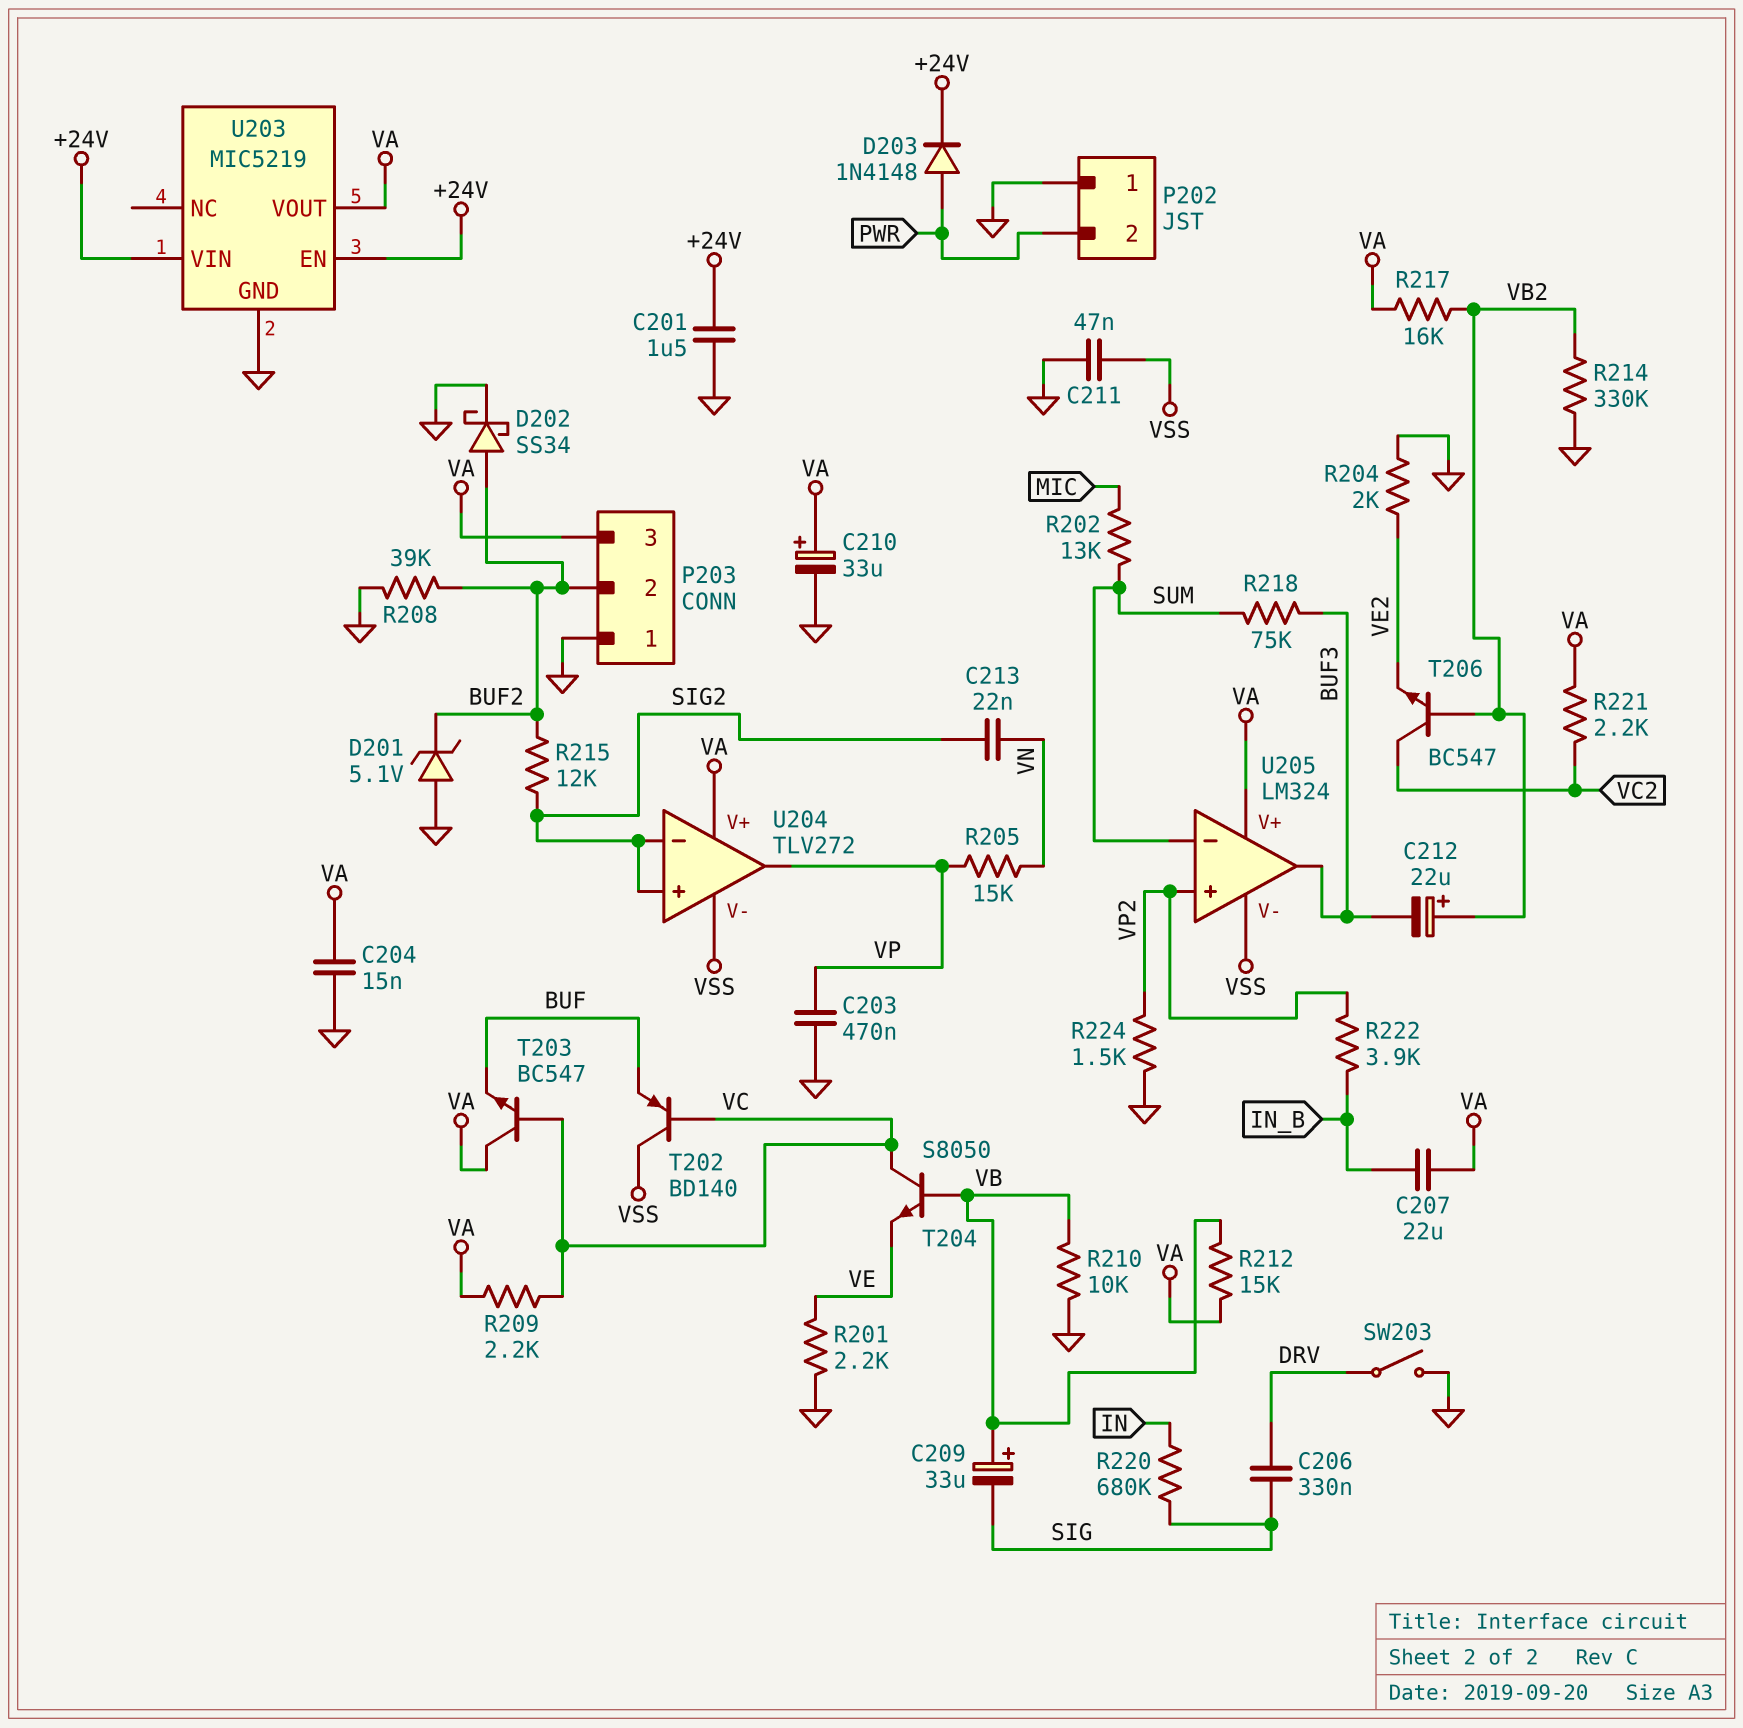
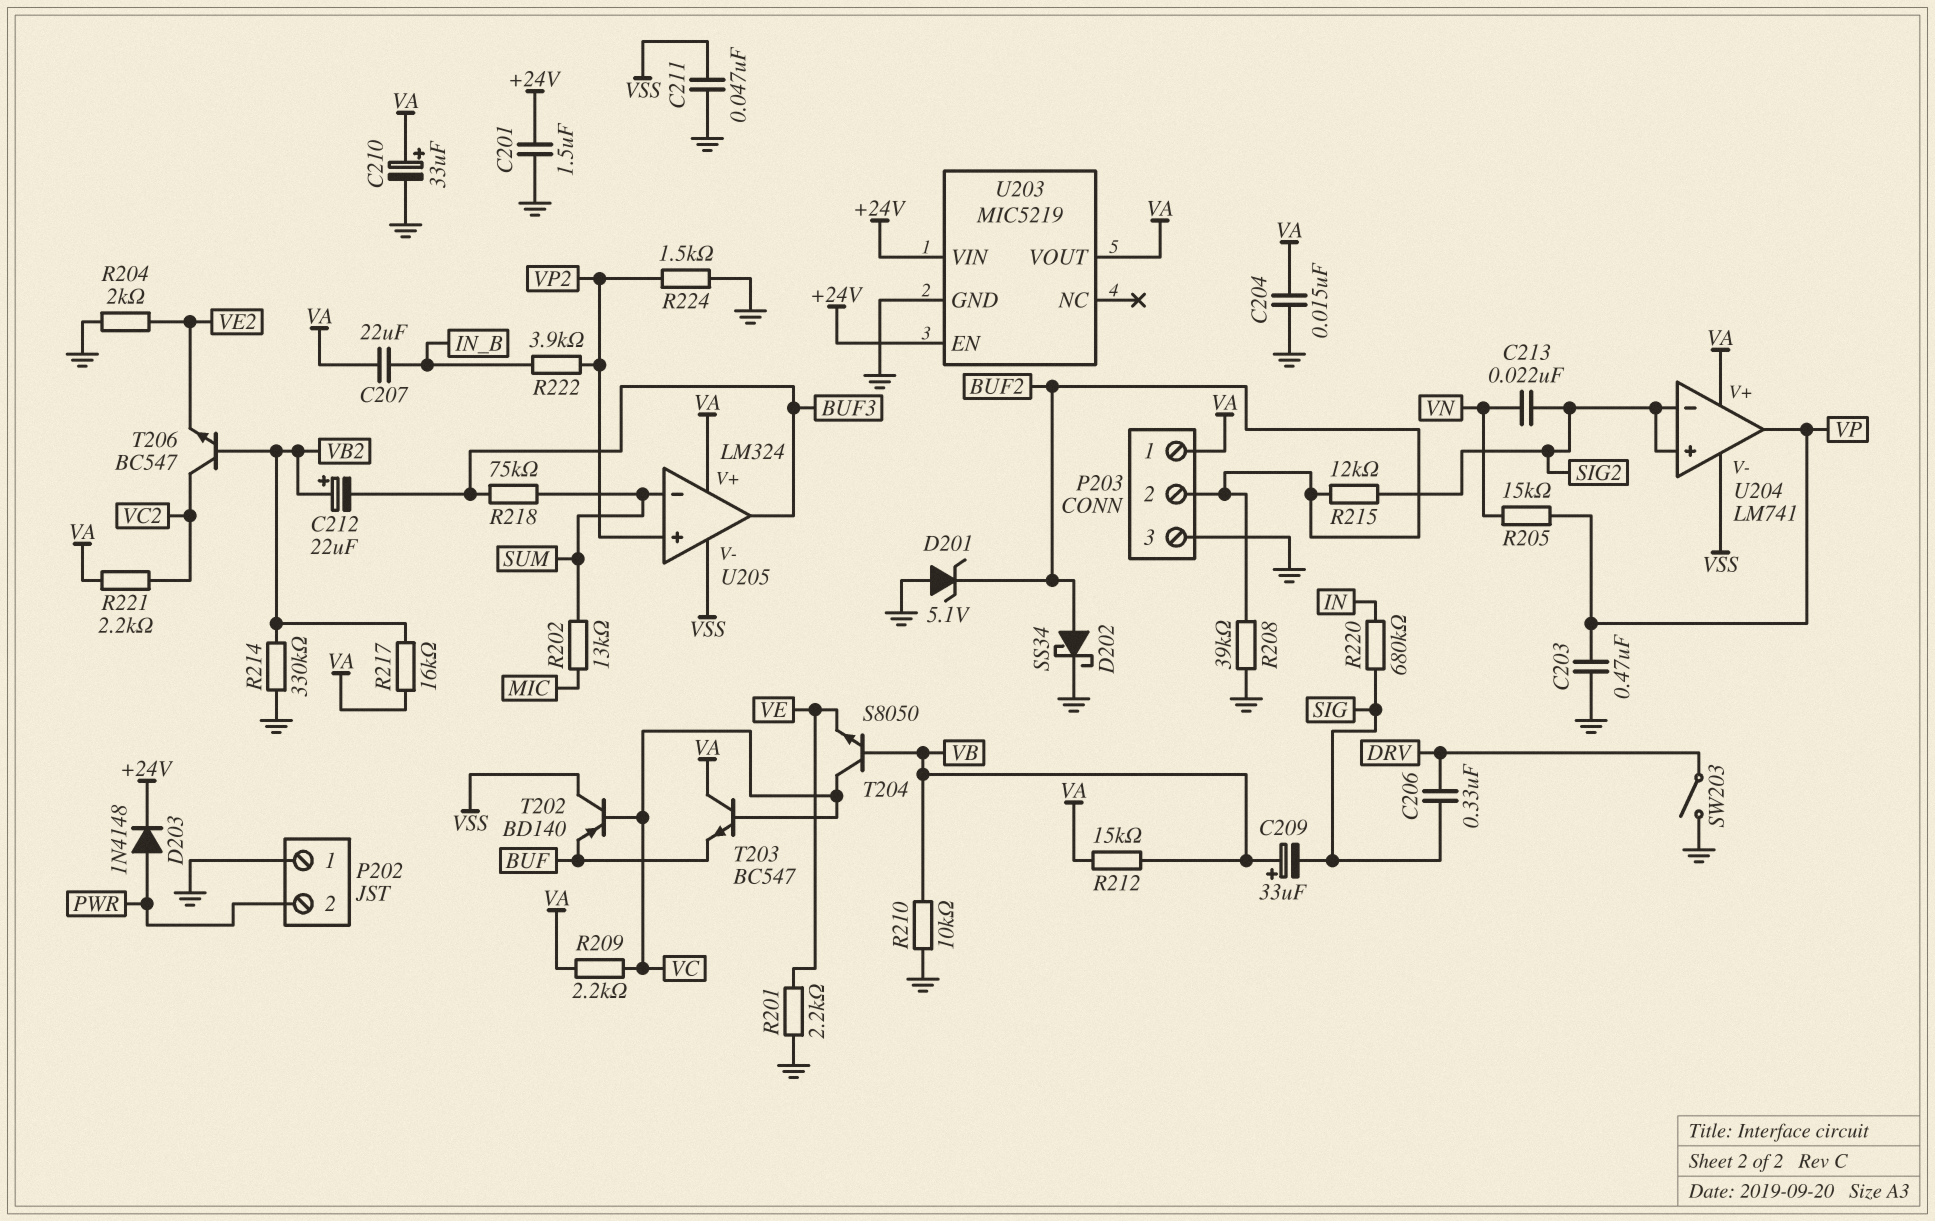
P203 pin 1: GND -> VA
P203 pin 3: VA -> GND
U204: TLV272 -> LM741

